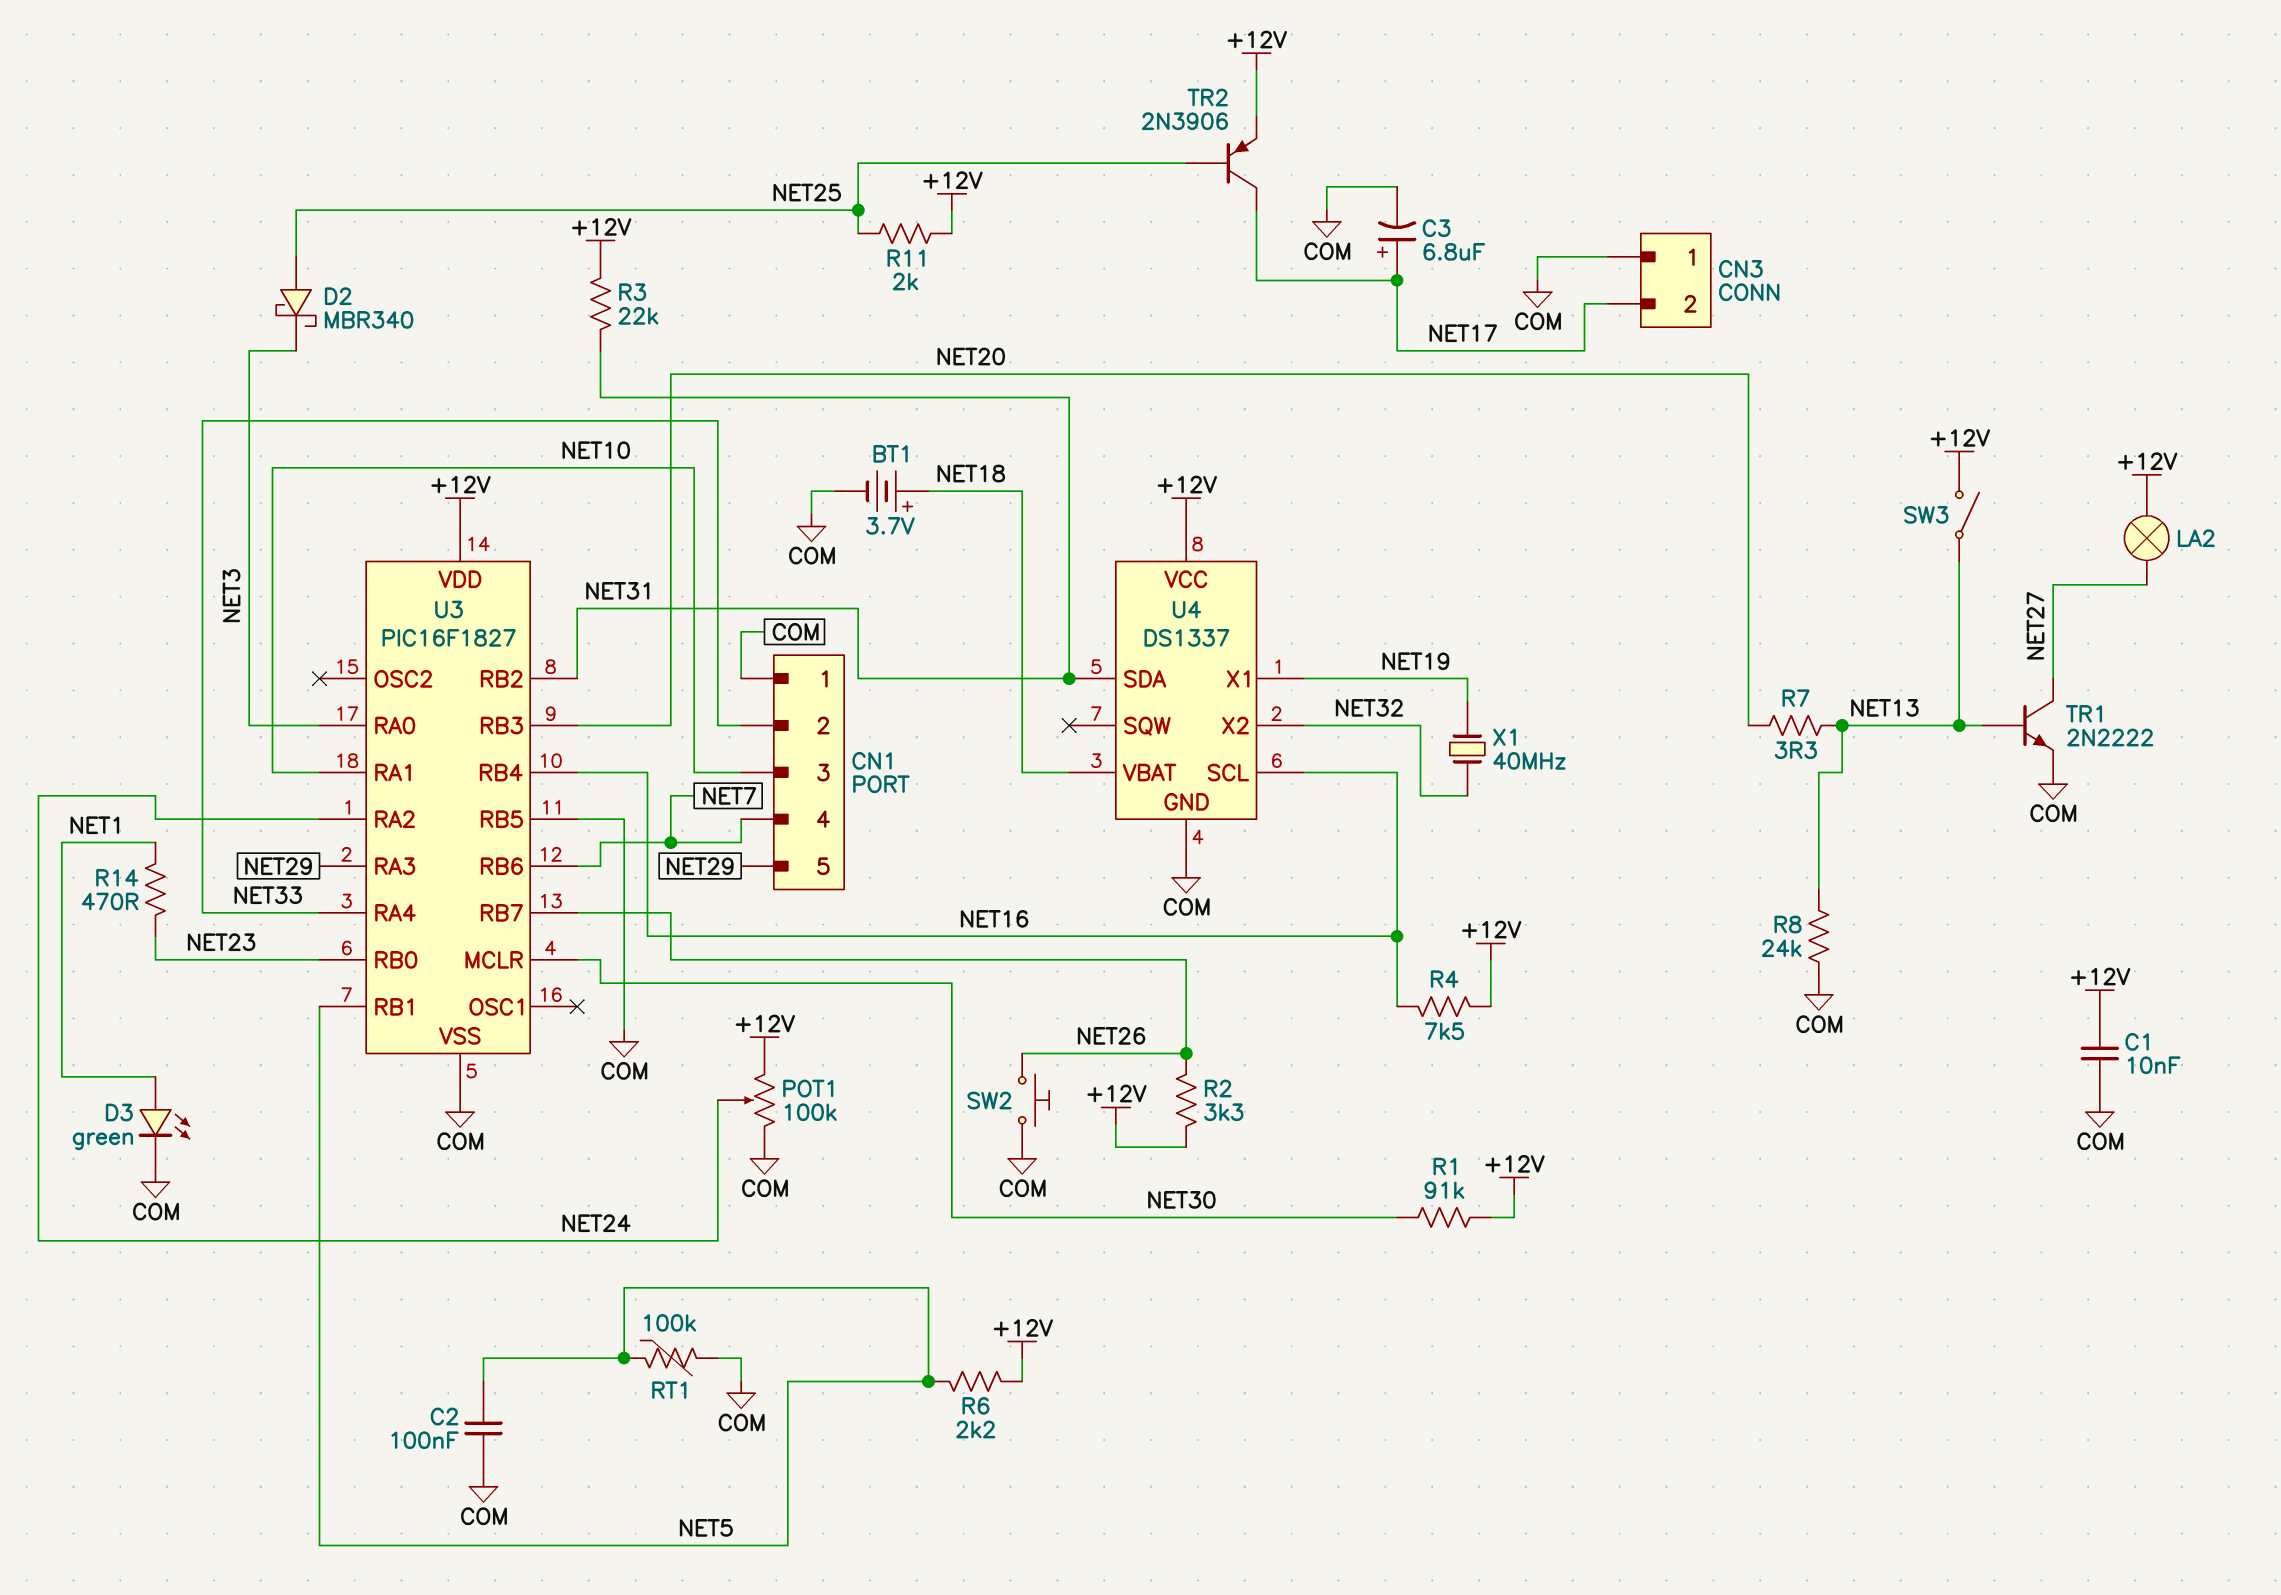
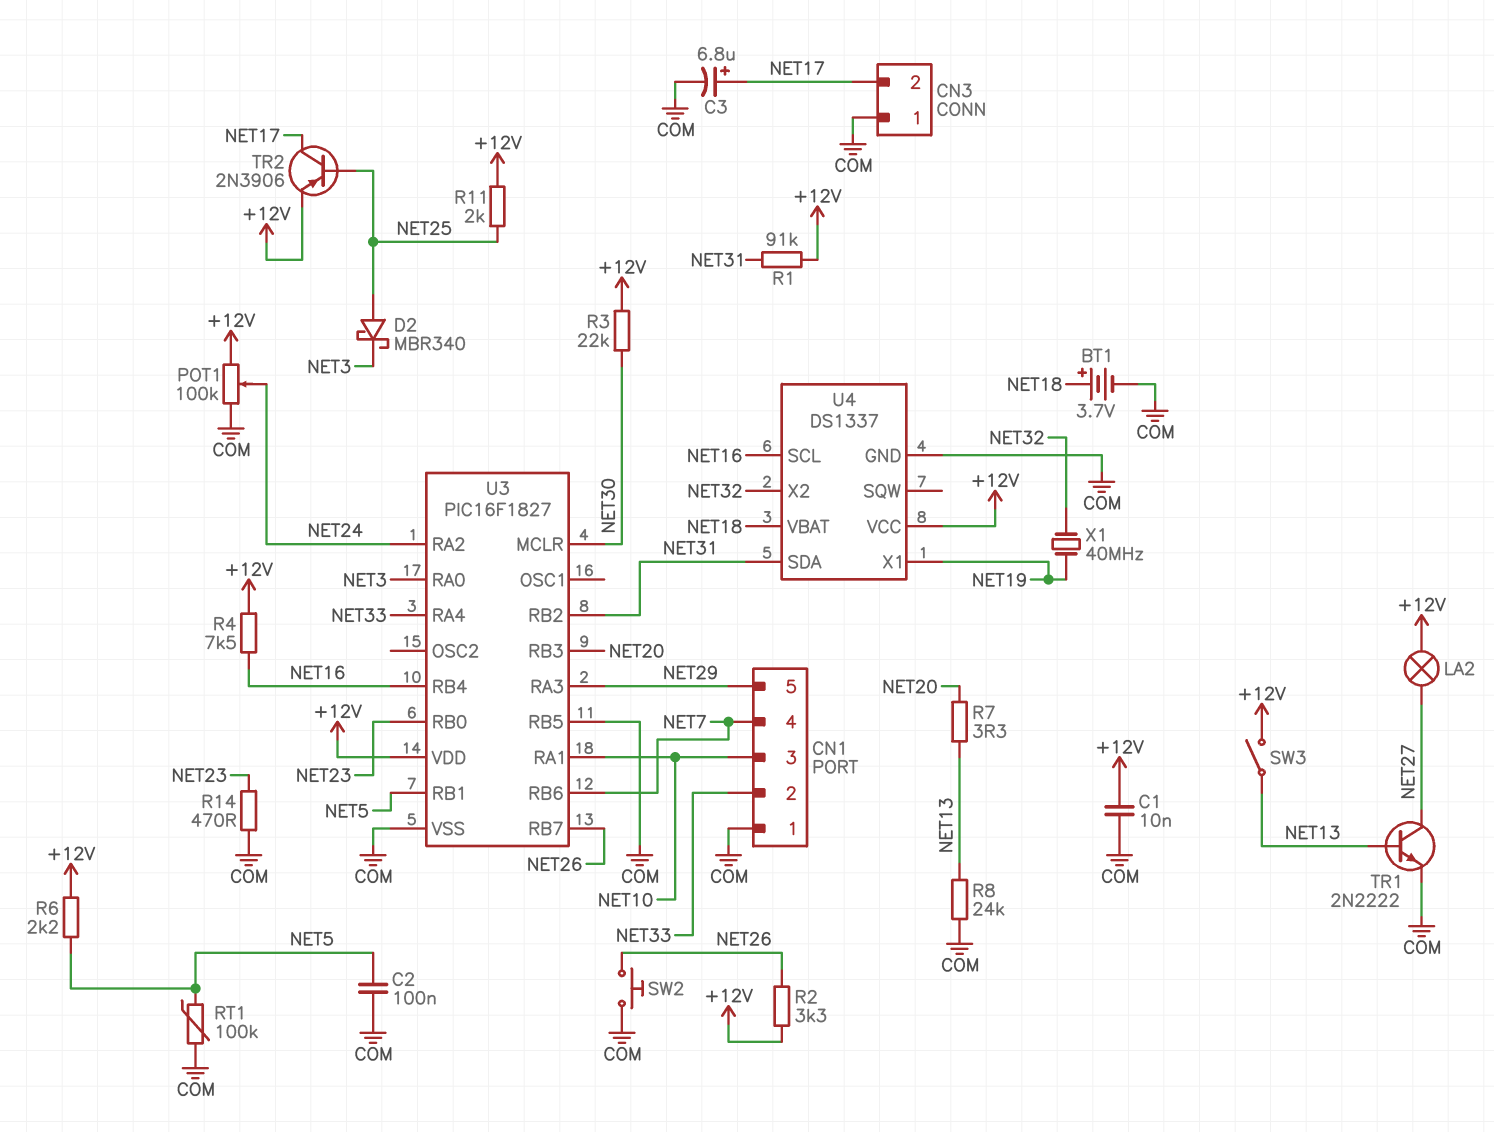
D3: LED green (A NET1, K COM) -> none
R1: 91k (+12V, NET30) -> 91k (+12V, NET31)
R3: 22k (+12V, NET31) -> 22k (+12V, NET30)
R14: 470 (NET1, NET23) -> 470 (COM, NET23)

